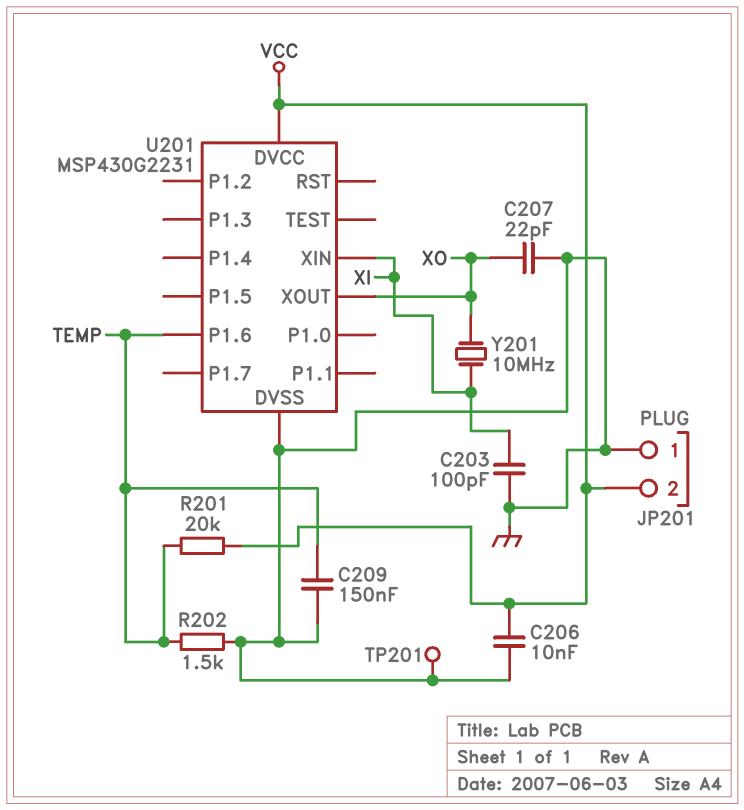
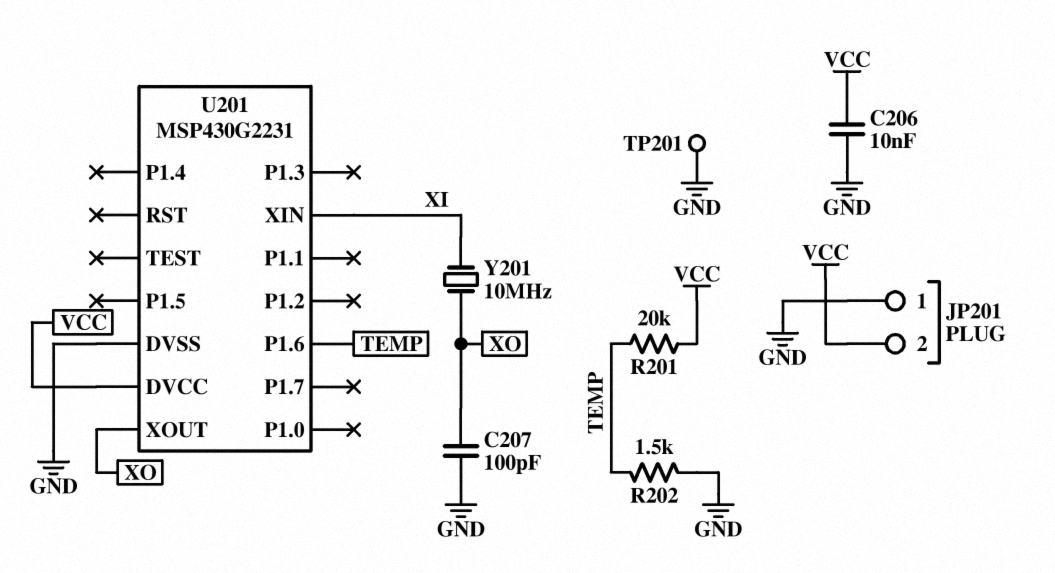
C203: 100pF (GND, XI) -> none
C207: 22pF (GND, XO) -> 100pF (GND, XO)
C209: 150nF (GND, TEMP) -> none

